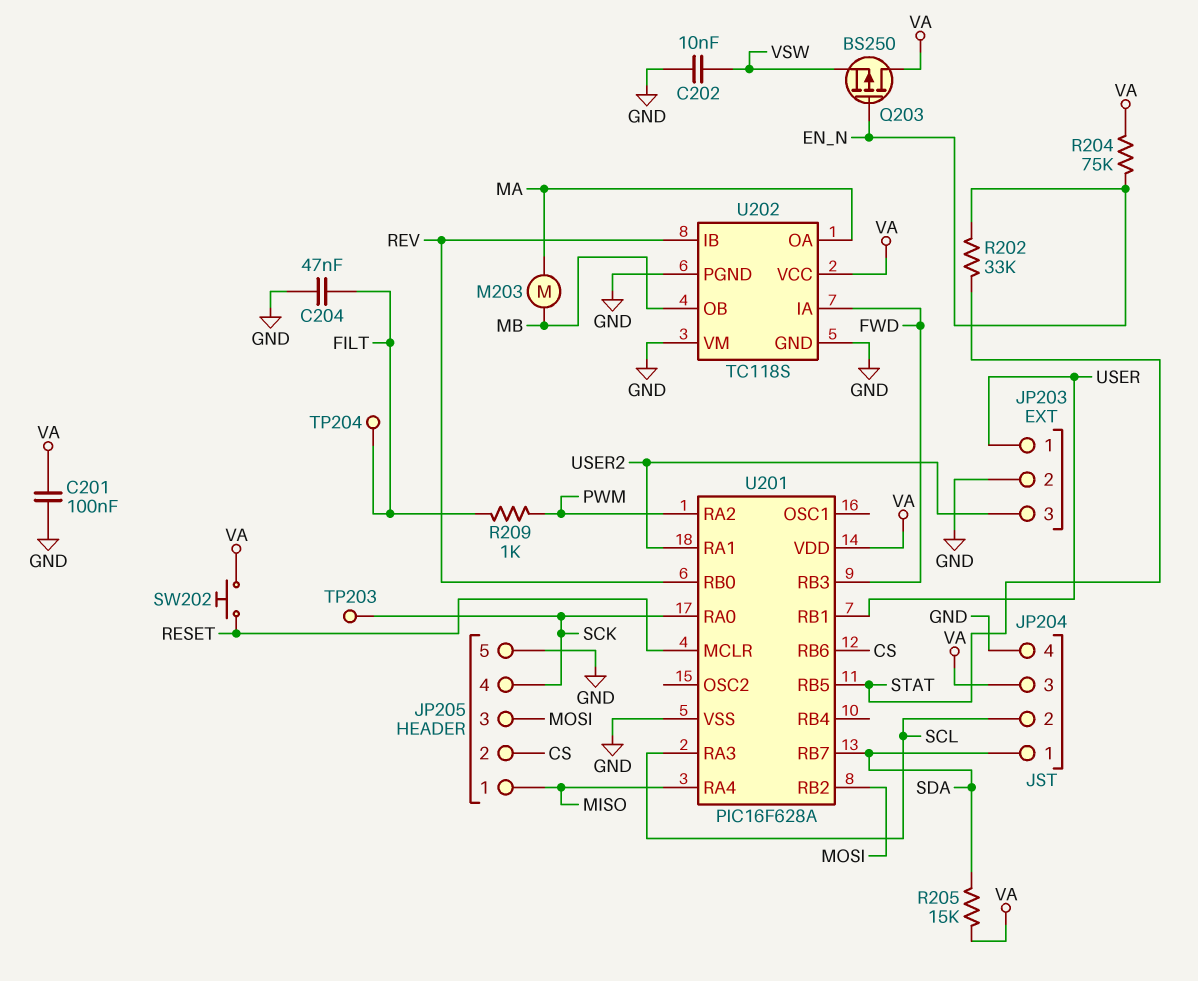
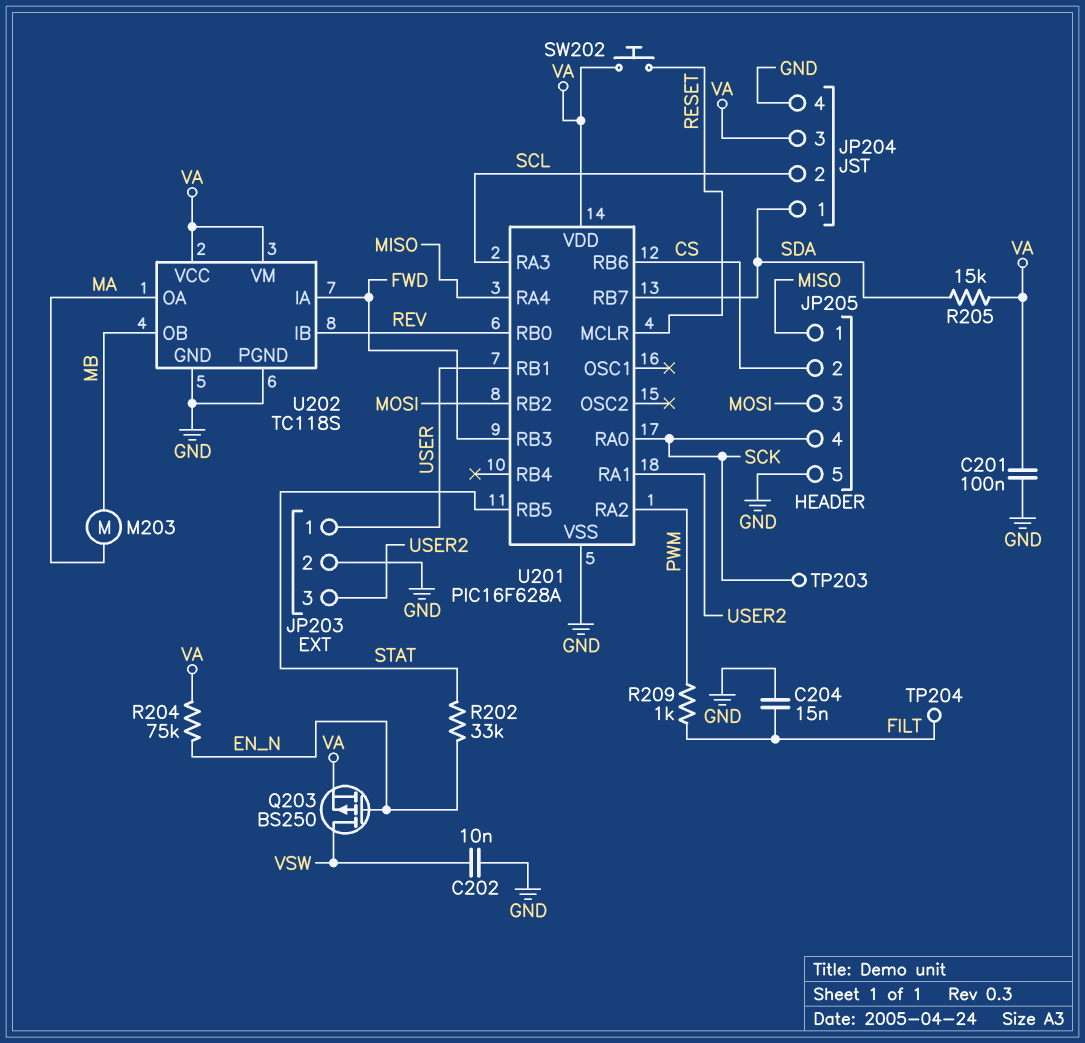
C204: 47nF (FILT, GND) -> 15nF (FILT, GND)
Q203: PMOS BS250 (G EN_N, D VA, S VSW) -> PMOS BS250 (G EN_N, D VSW, S VA)
U202 pin VM: GND -> VA

